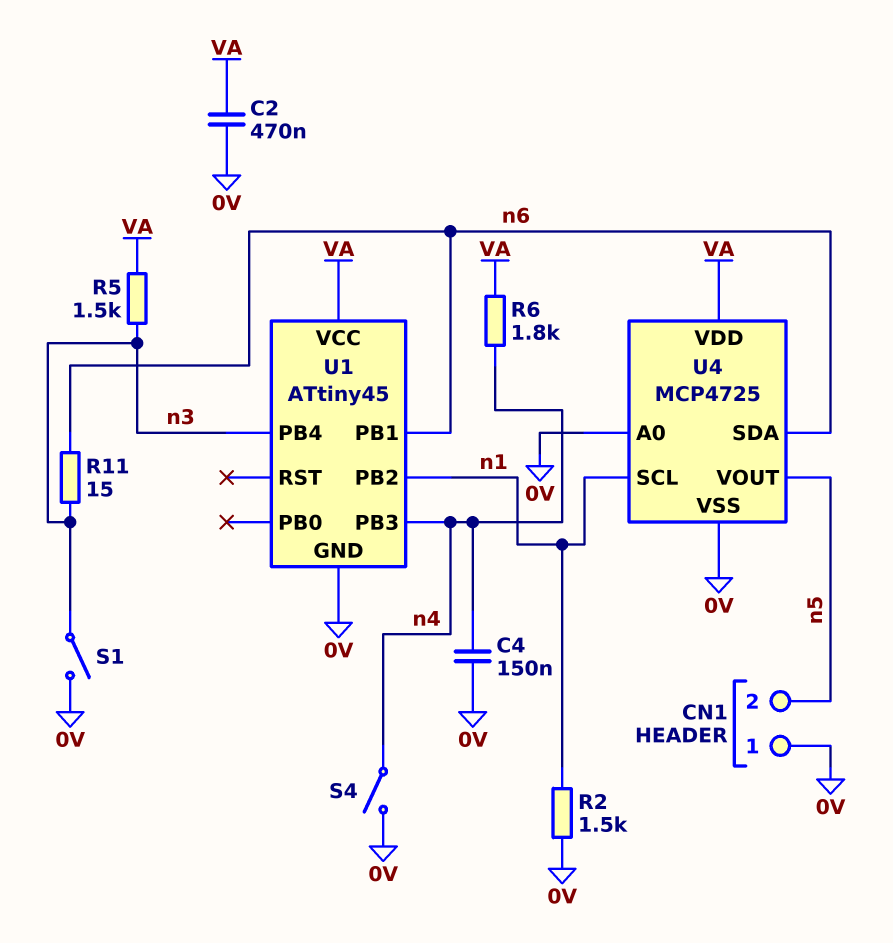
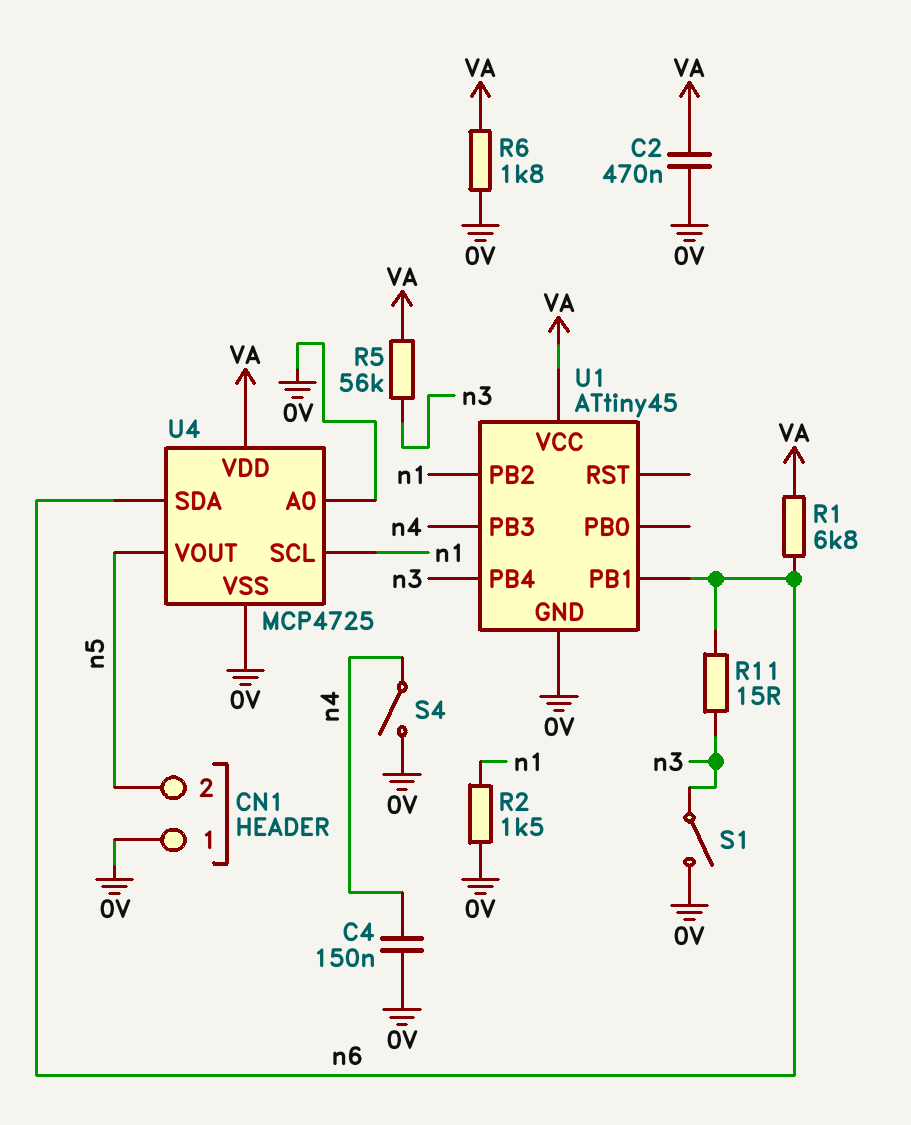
R1: none -> 6.8k (VA, n6)
R5: 1.5k (VA, n3) -> 56k (VA, n3)
R6: 1.8k (VA, n4) -> 1.8k (0V, VA)

